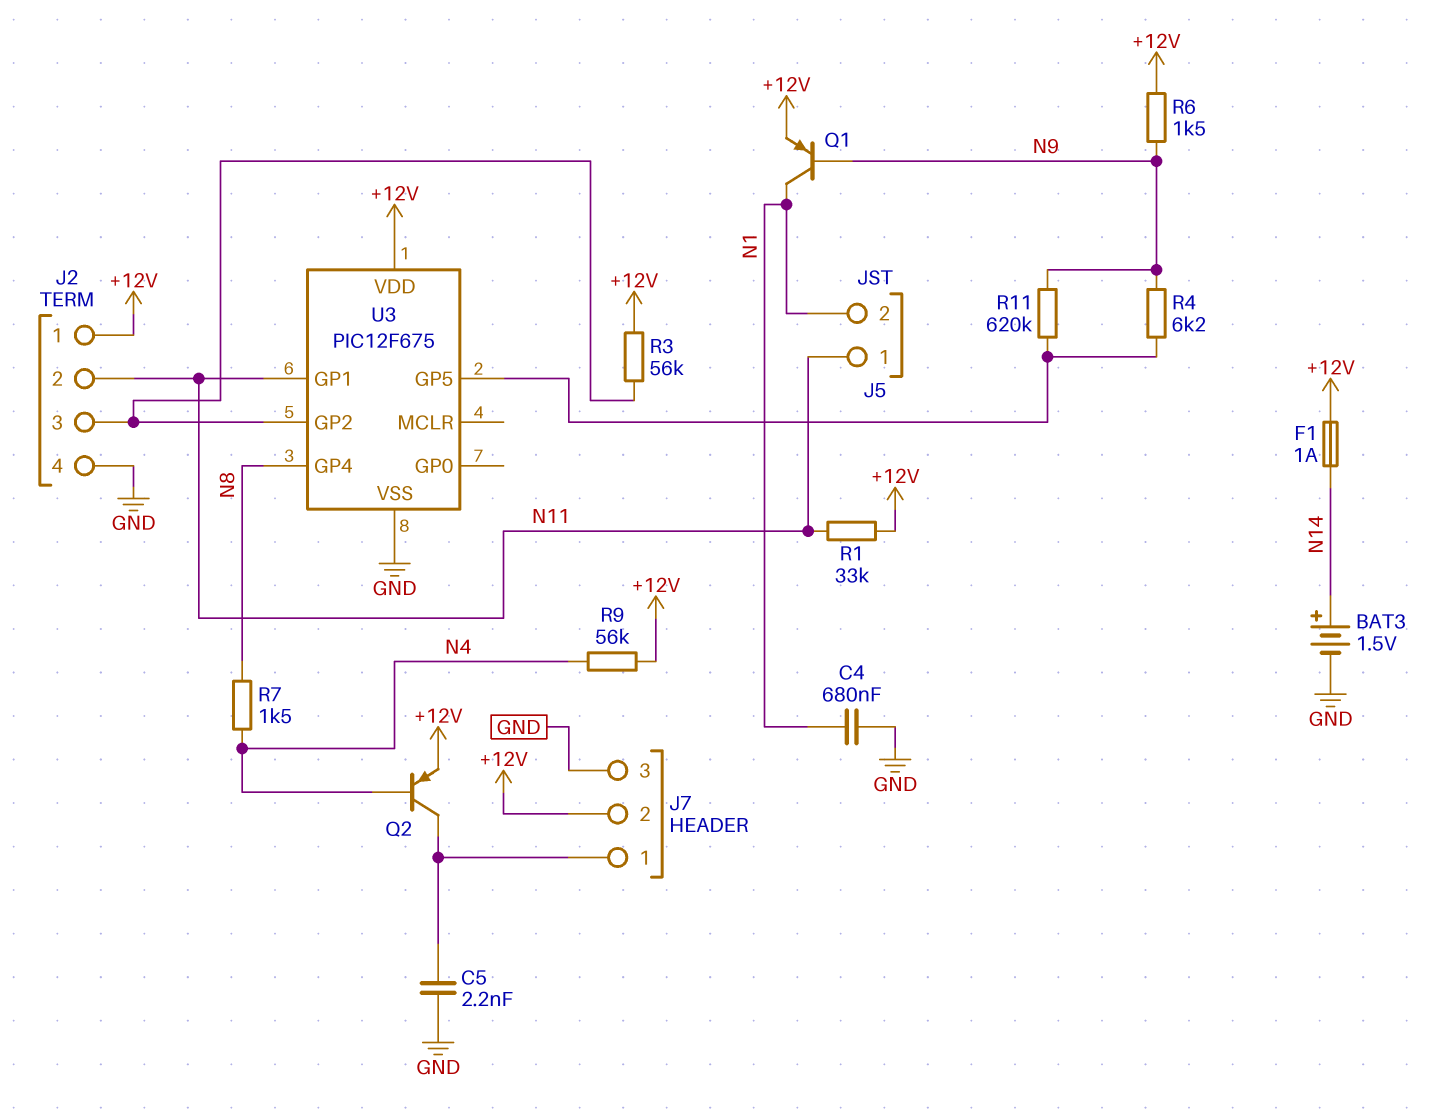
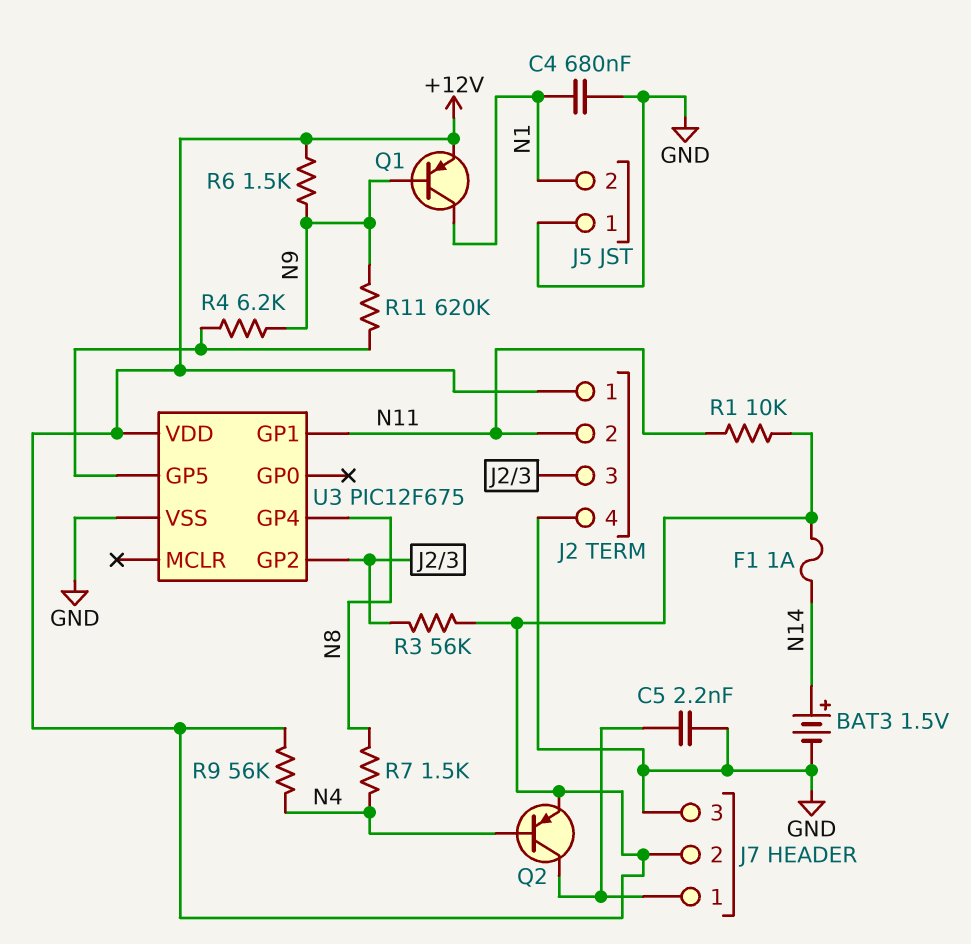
J5 pin 1: N11 -> GND
R1: 33k (+12V, N11) -> 10k (+12V, N11)

